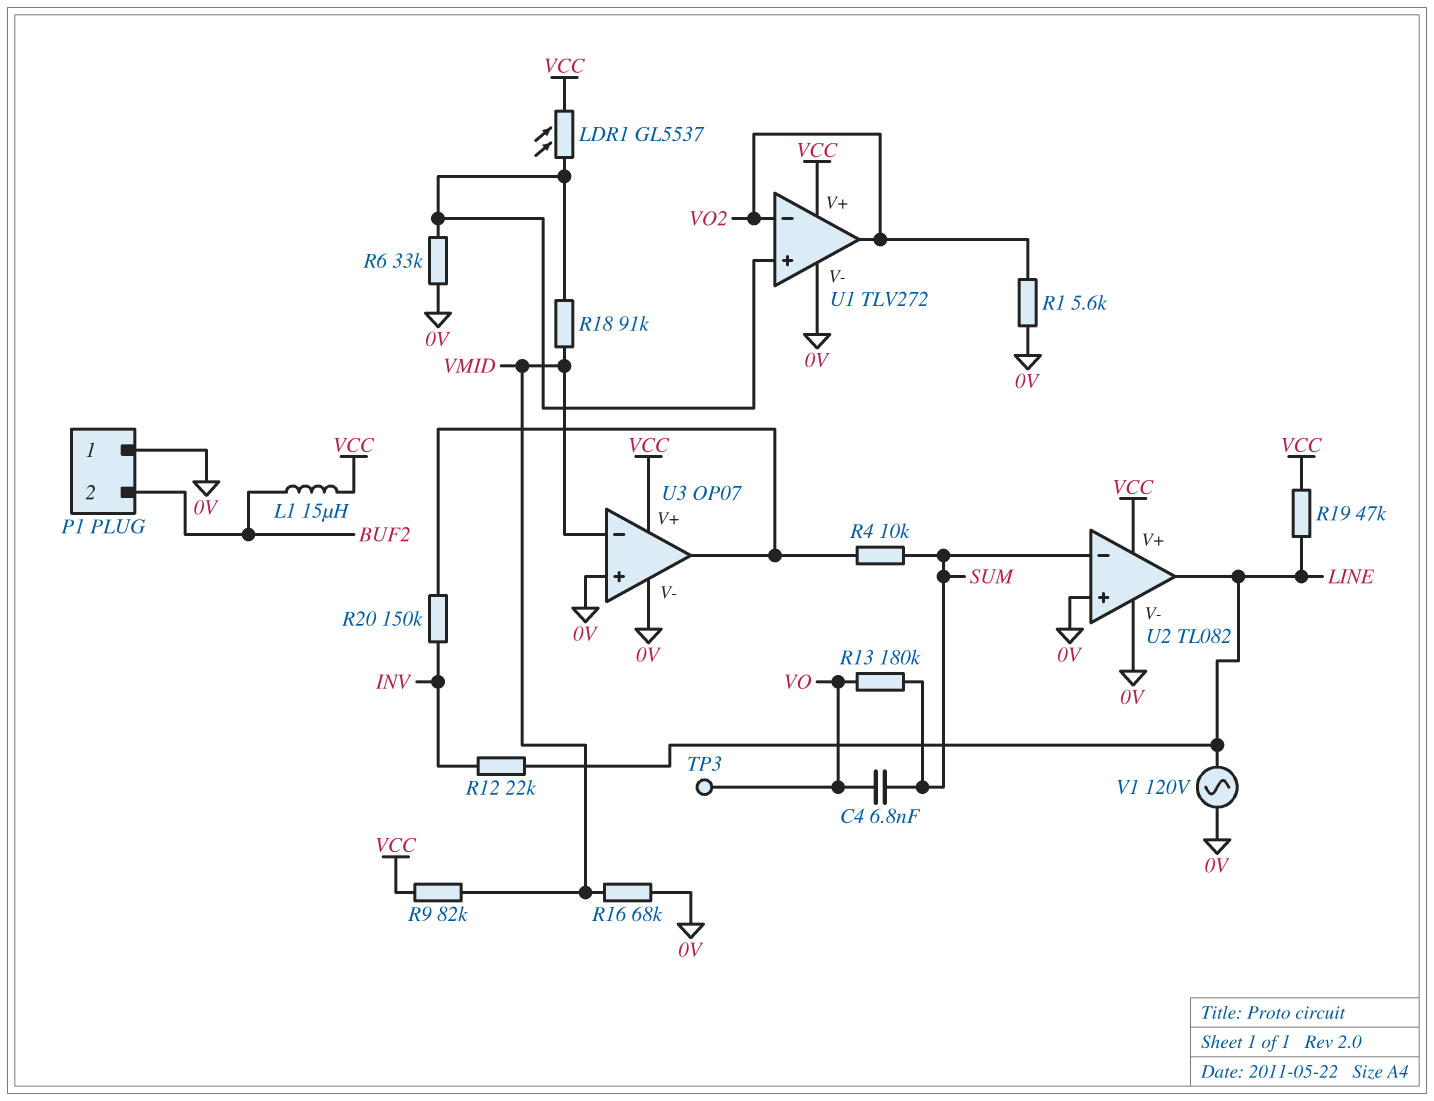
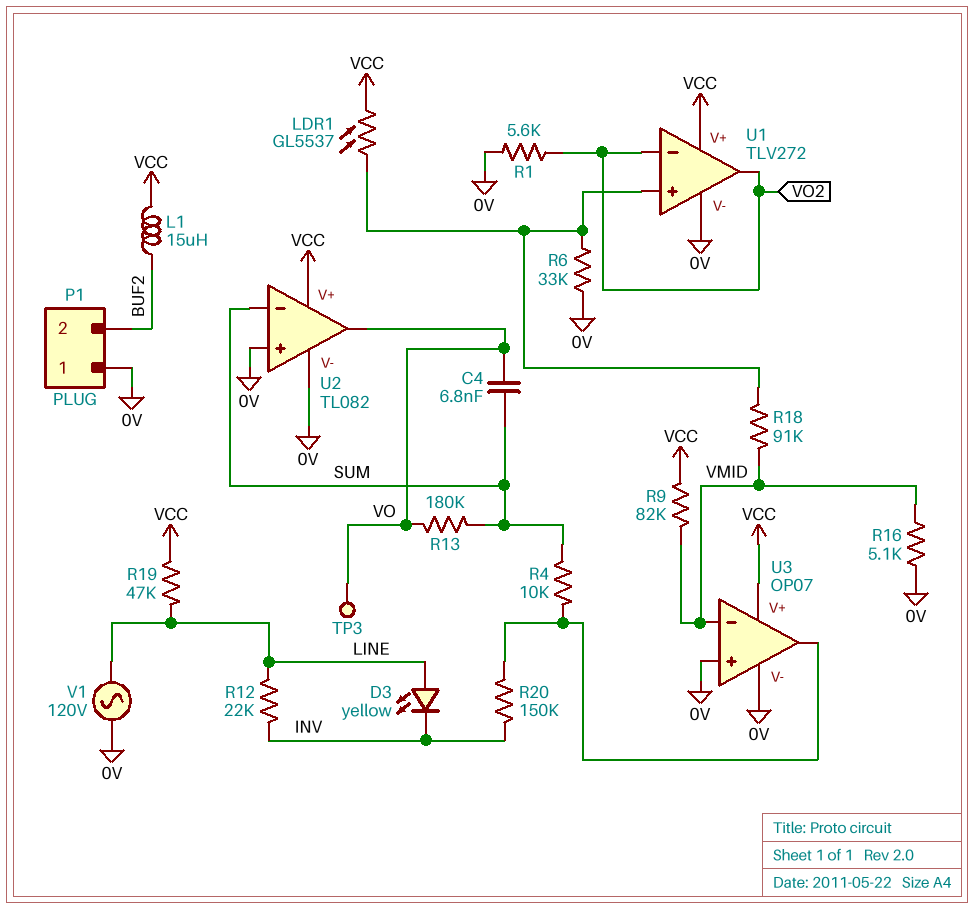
D3: none -> LED yellow (A LINE, K INV)
R16: 68k (0V, VMID) -> 5.1k (0V, VMID)
U2 pin out: LINE -> VO

